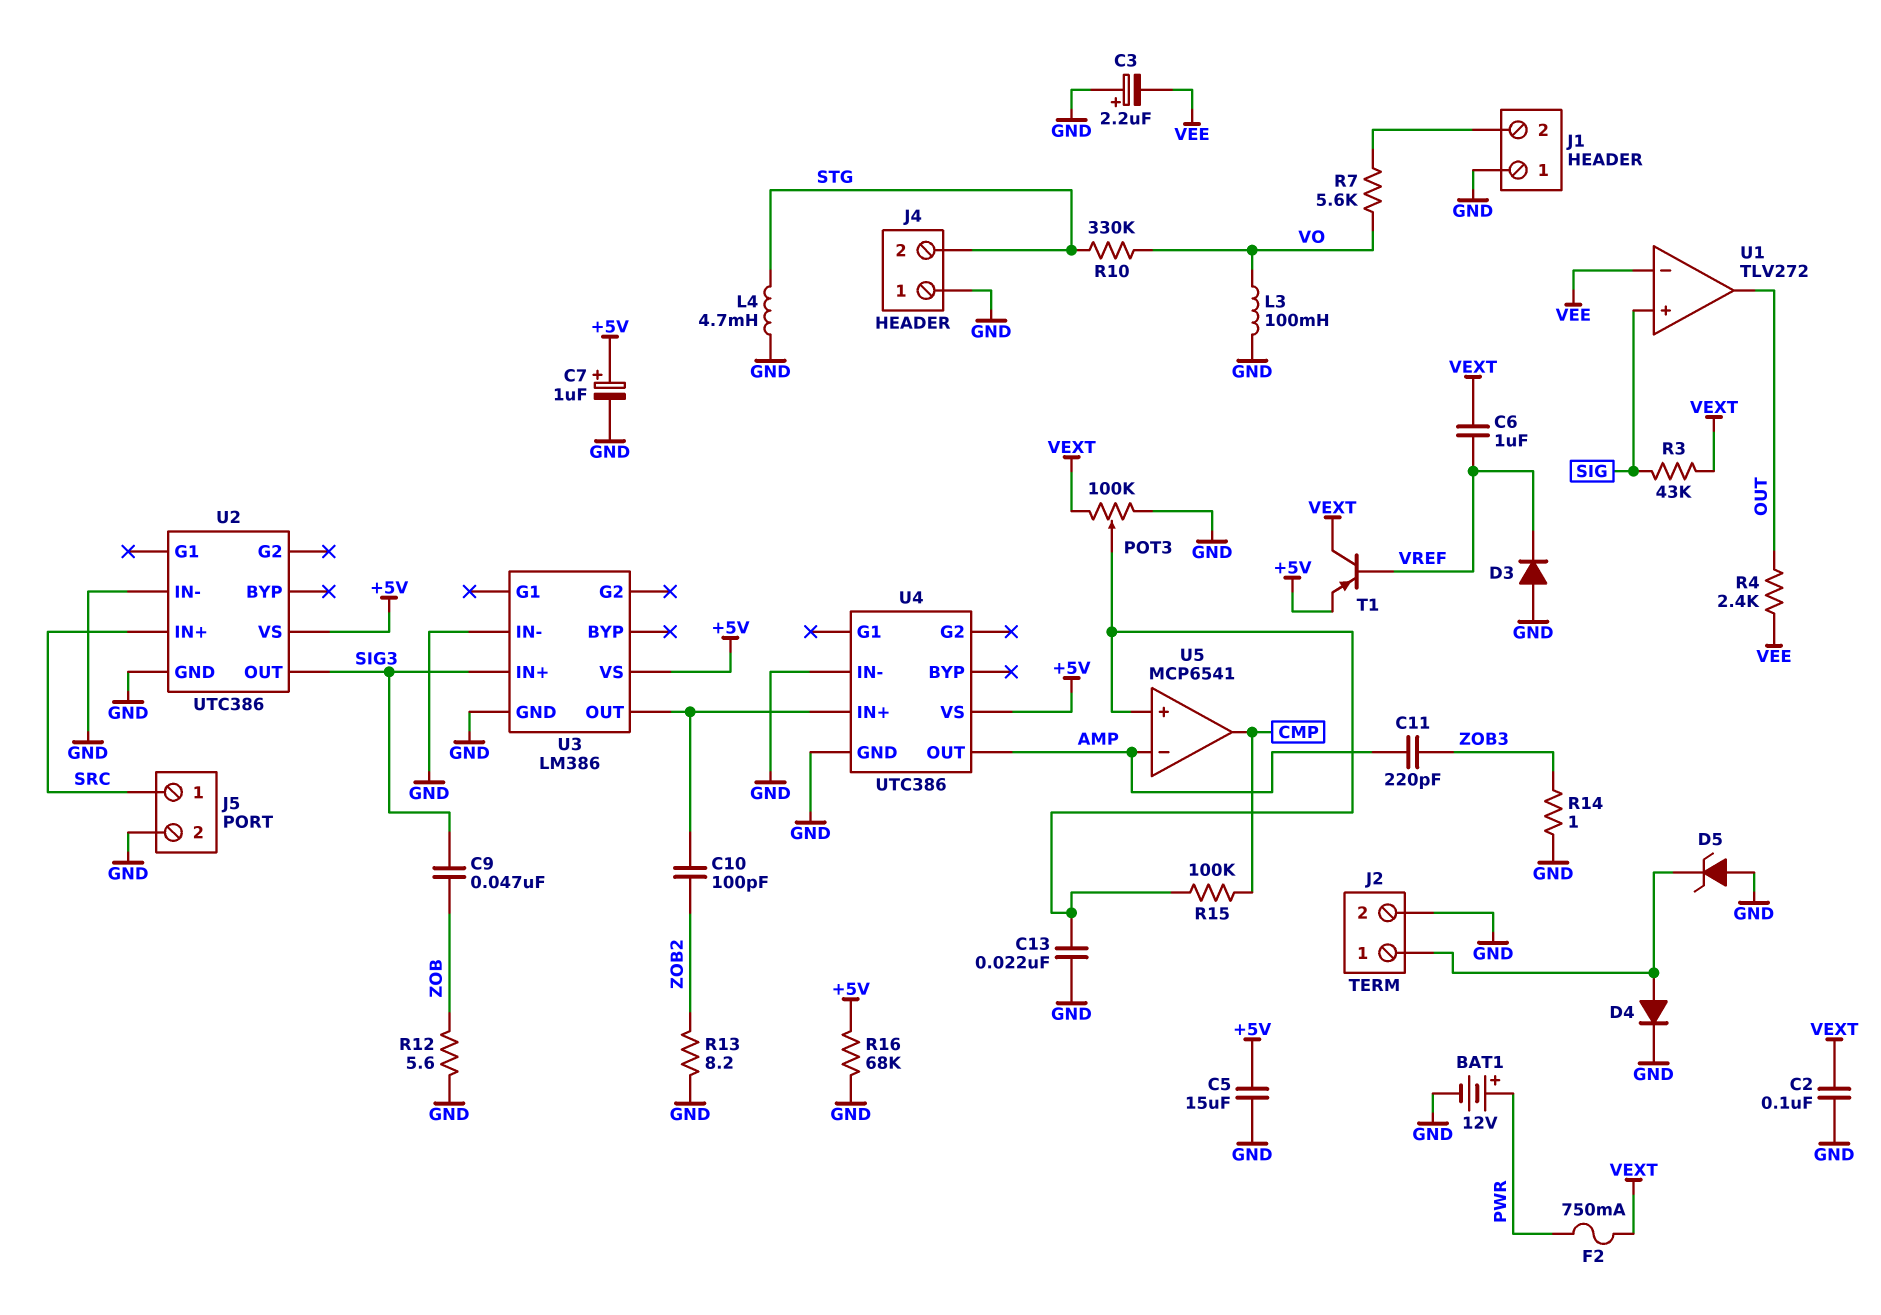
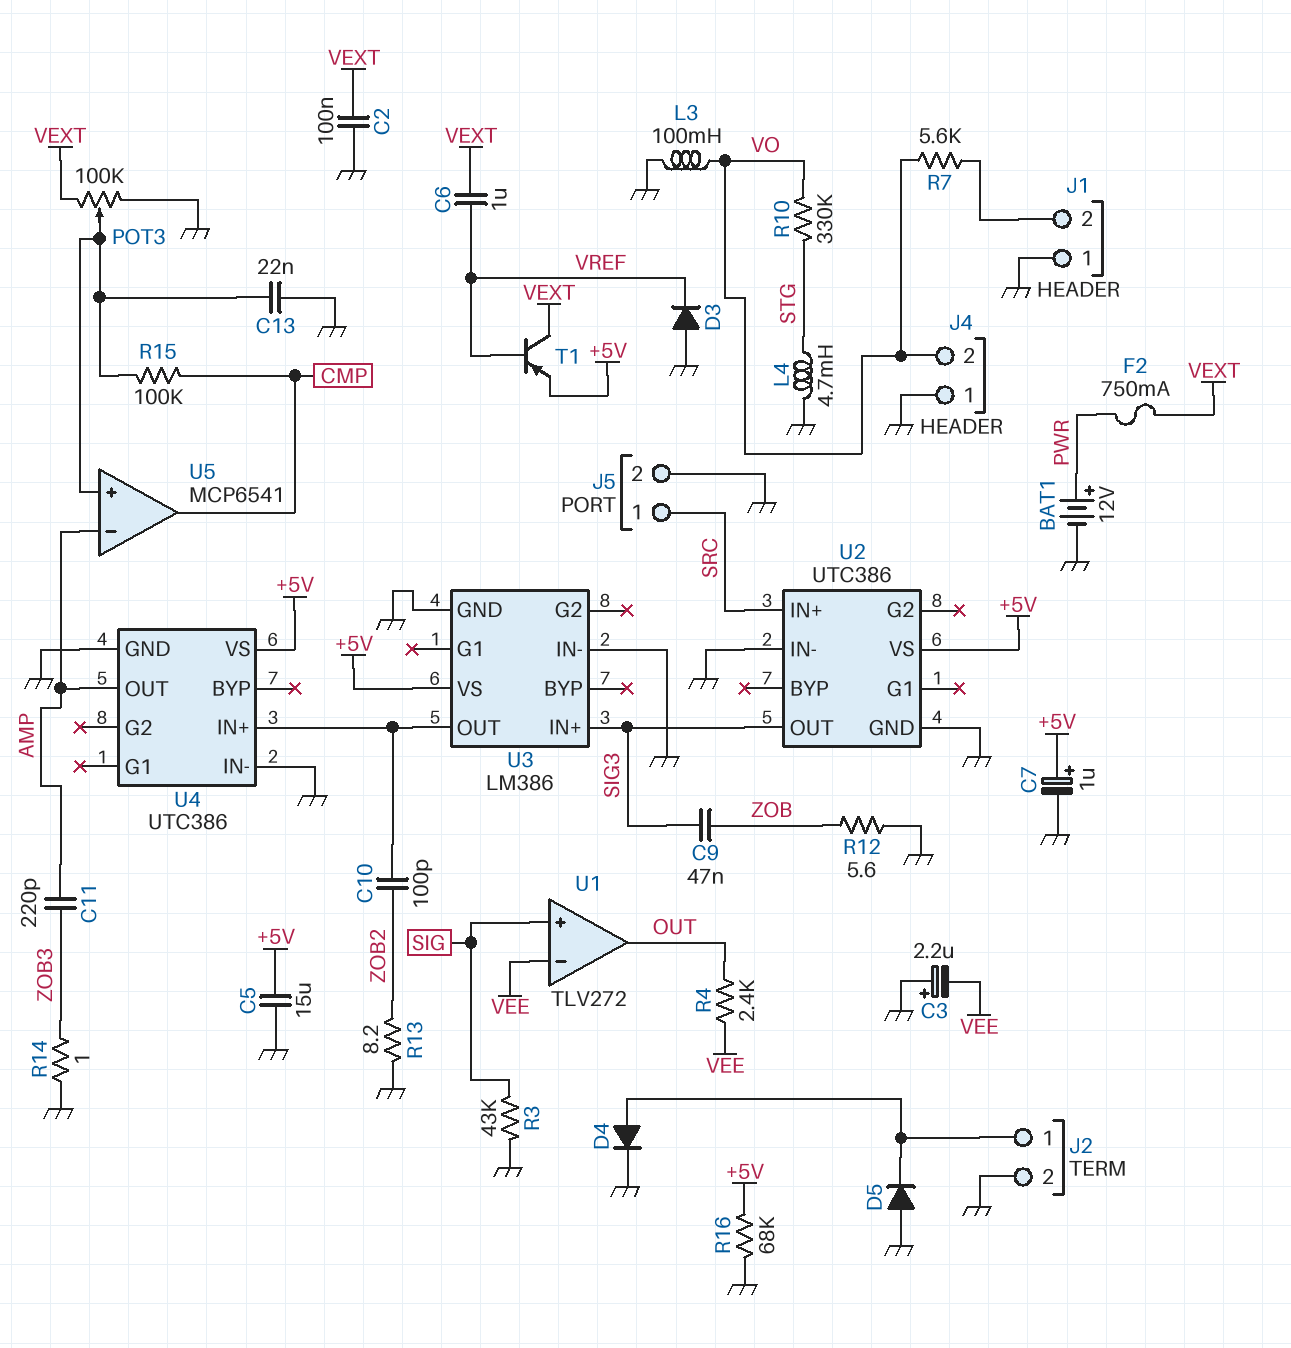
D5: zener (A GND, K J2/1) -> diode (A GND, K J2/1)
J4 pin 2: STG -> VO
R3: 43k (SIG, VEXT) -> 43k (GND, SIG)

